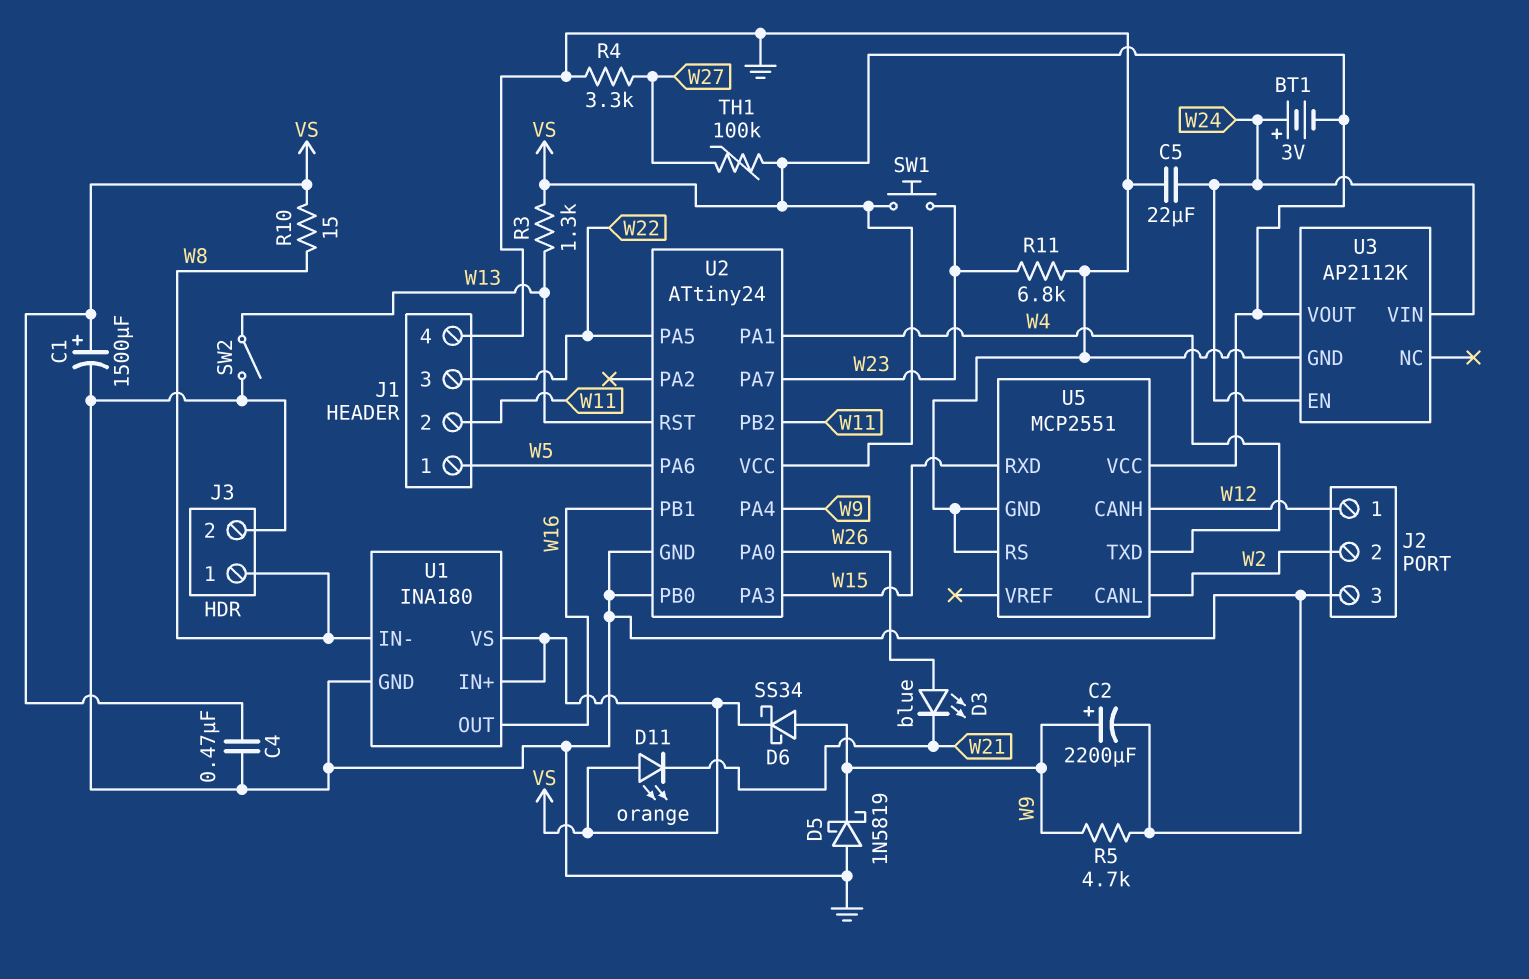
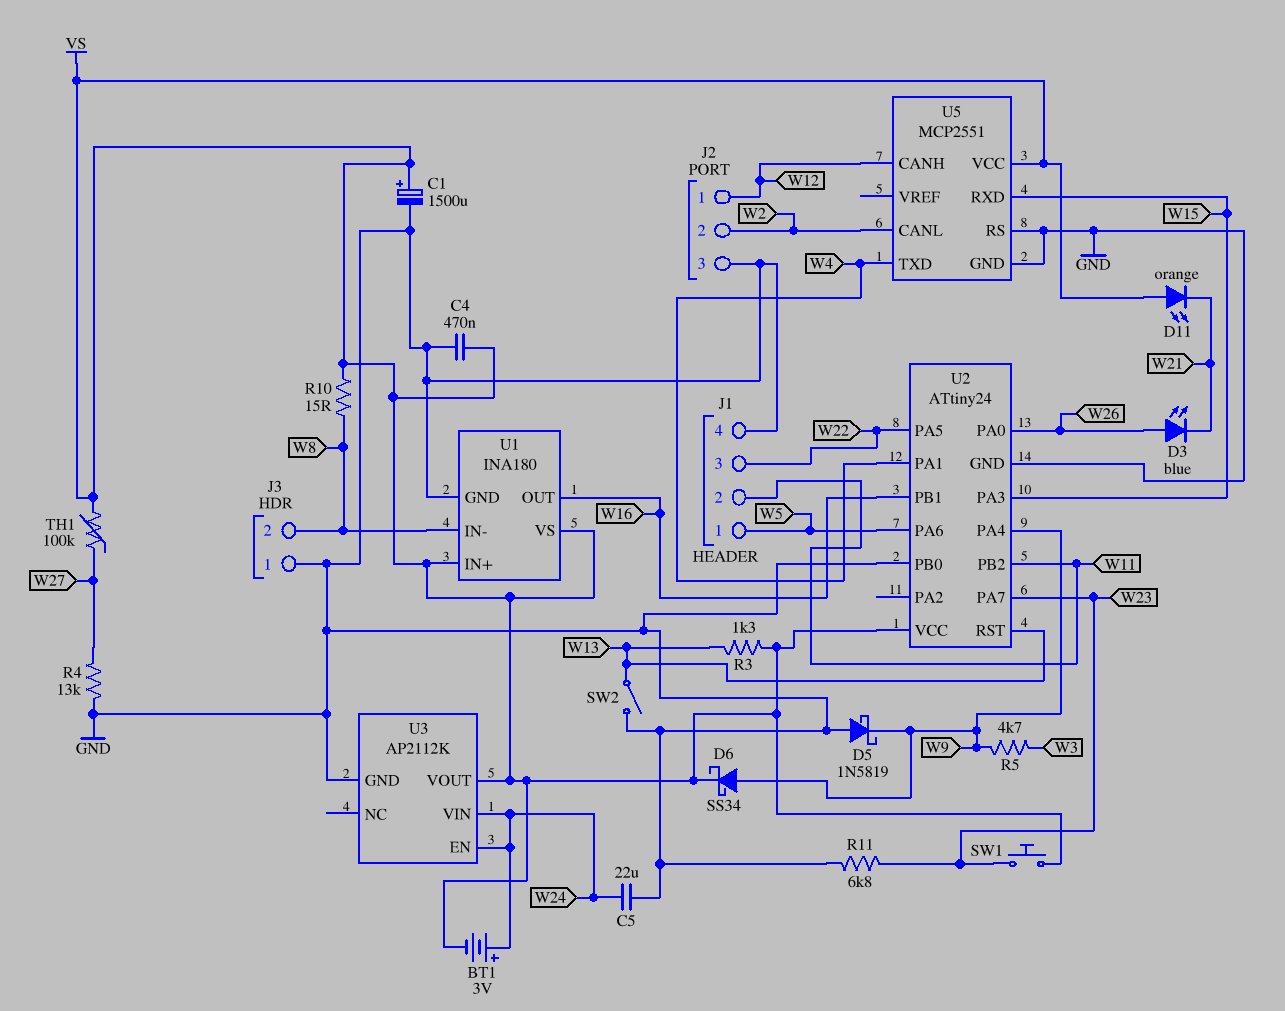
C2: 2200uF (plus W9, minus GND) -> none
J3 pin 1: W8 -> GND
J3 pin 2: GND -> W8
R4: 3.3k (GND, W27) -> 13k (GND, W27)
R5: 4.7k (GND, W9) -> 4.7k (W3, W9)

